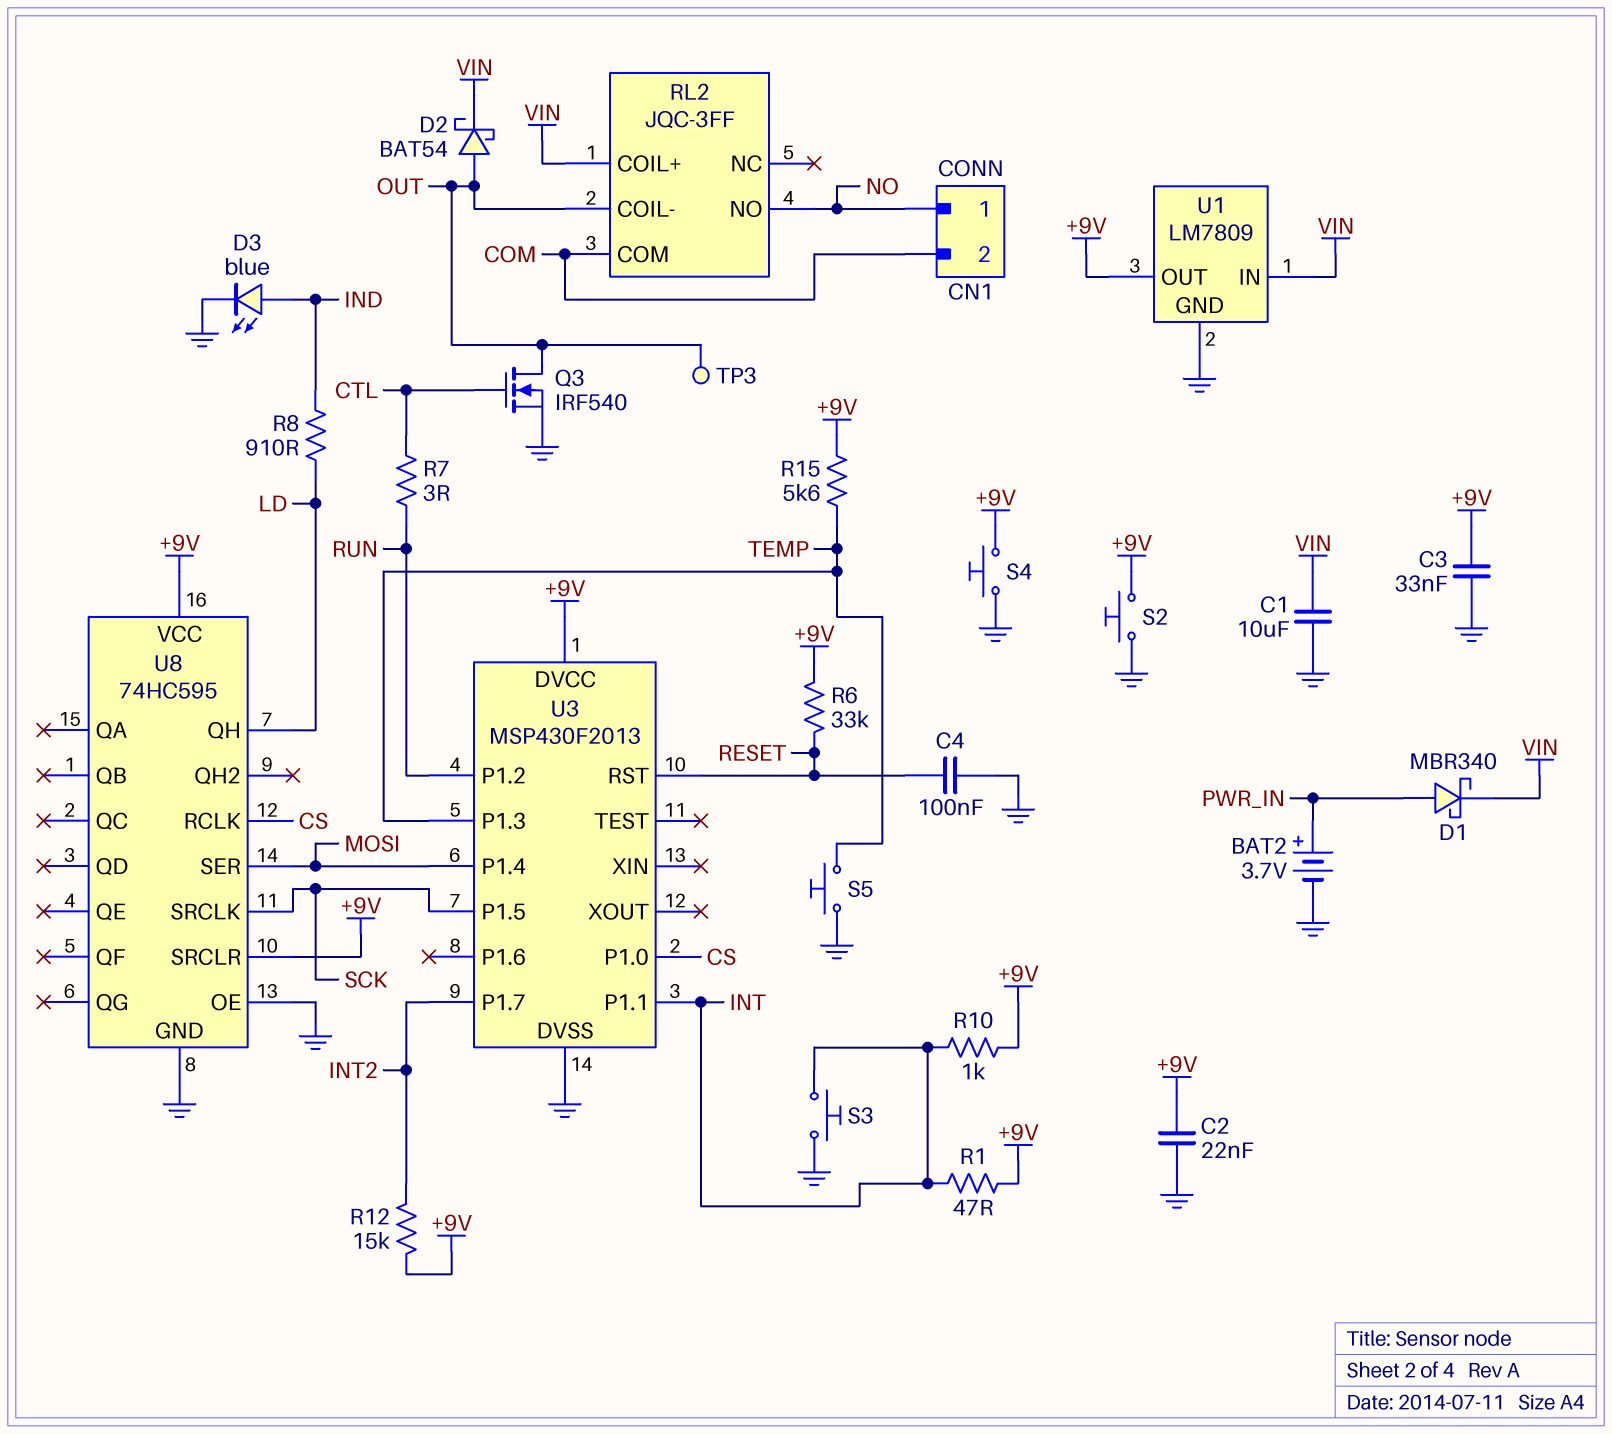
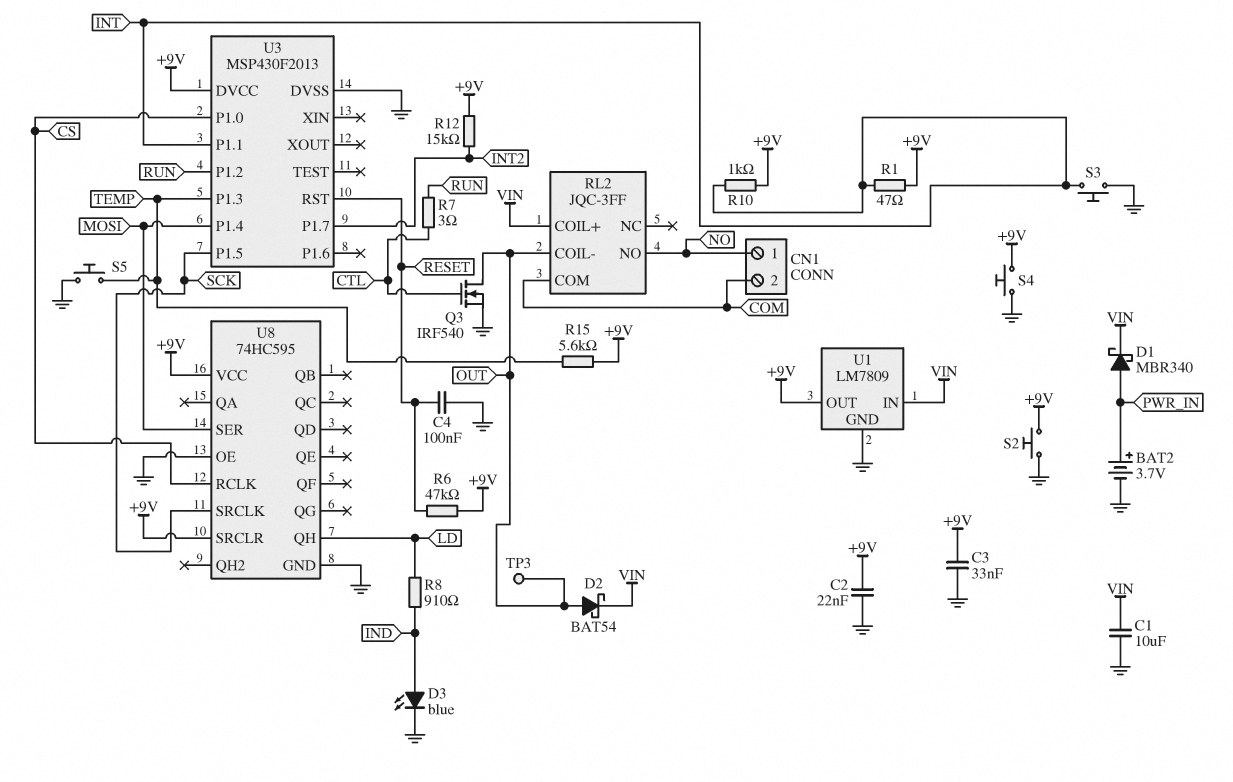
R6: 33k (+9V, RESET) -> 47k (+9V, RESET)

